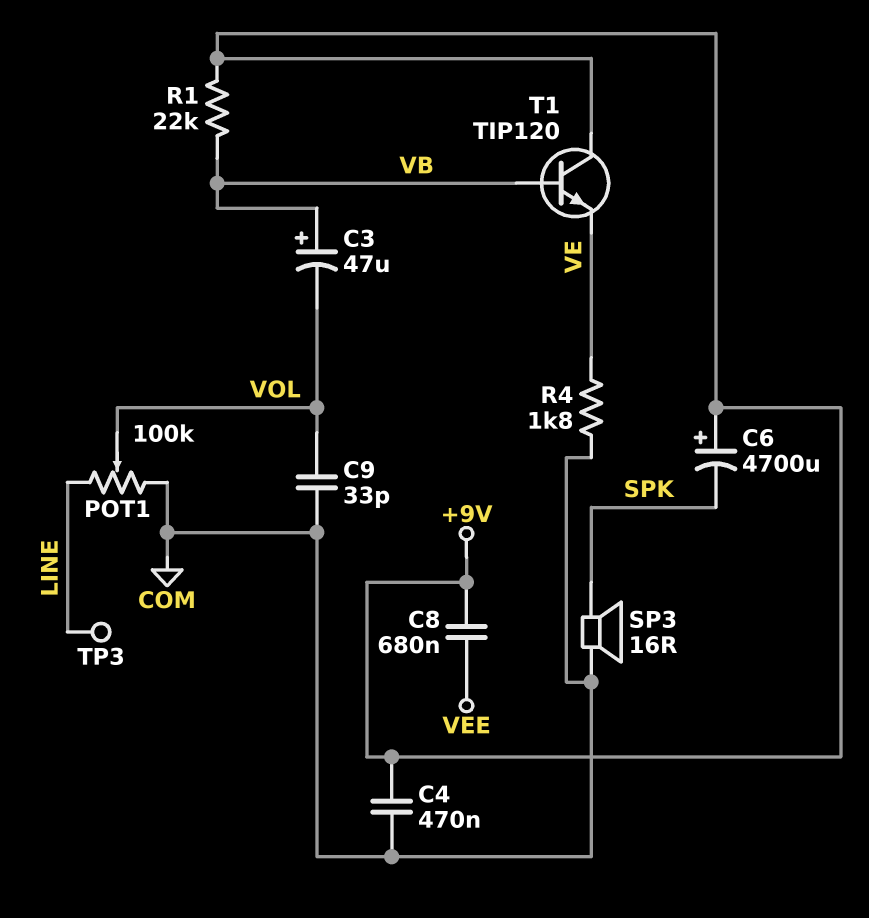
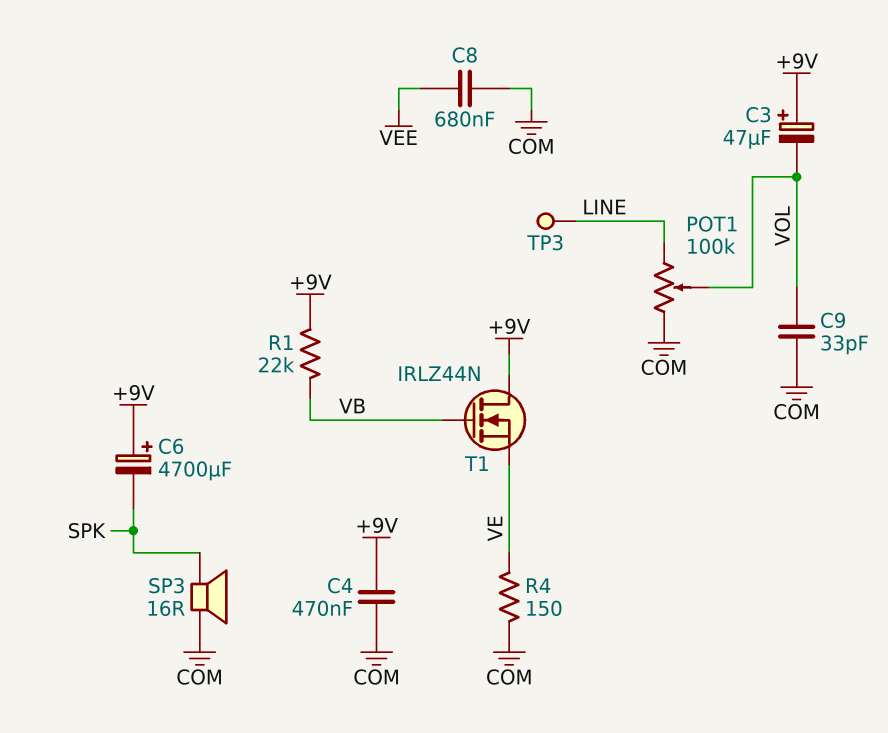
C3: 47uF (plus VB, minus VOL) -> 47uF (plus +9V, minus VOL)
C8: 680nF (+9V, VEE) -> 680nF (COM, VEE)
R4: 1.8k (COM, VE) -> 150 (COM, VE)
T1: NPN TIP120 (B VB, C +9V, E VE) -> NMOS IRLZ44N (G VB, D +9V, S VE)

